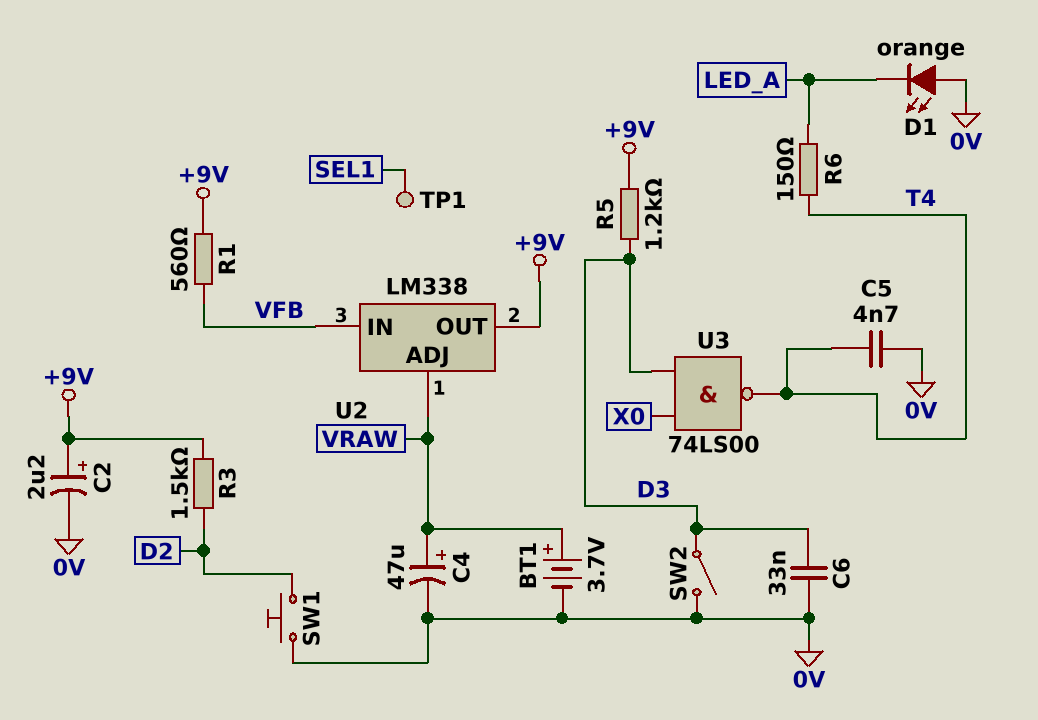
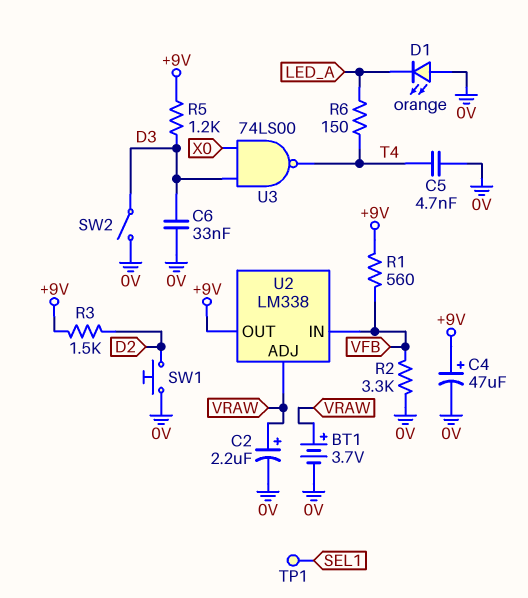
C2: 2.2uF (plus +9V, minus 0V) -> 2.2uF (plus VRAW, minus 0V)
C4: 47uF (plus VRAW, minus 0V) -> 47uF (plus +9V, minus 0V)
R2: none -> 3.3k (0V, VFB)

